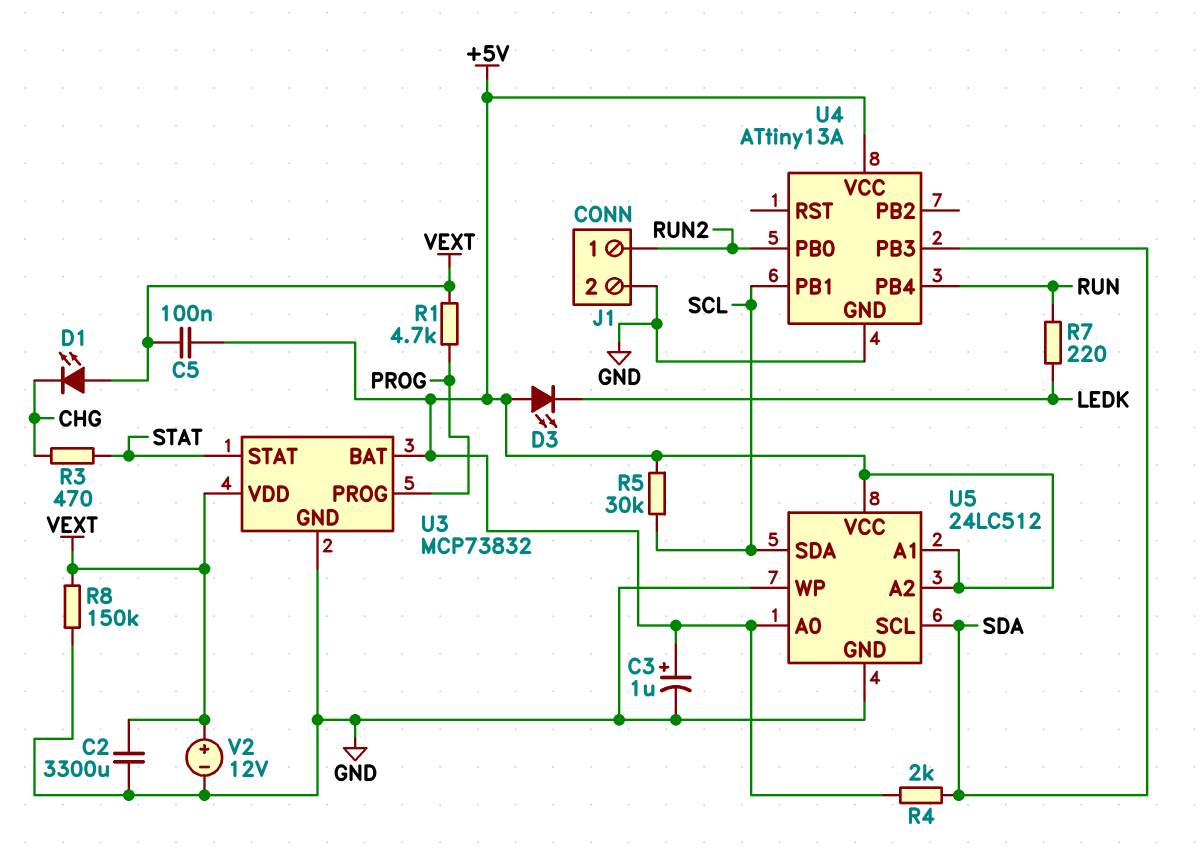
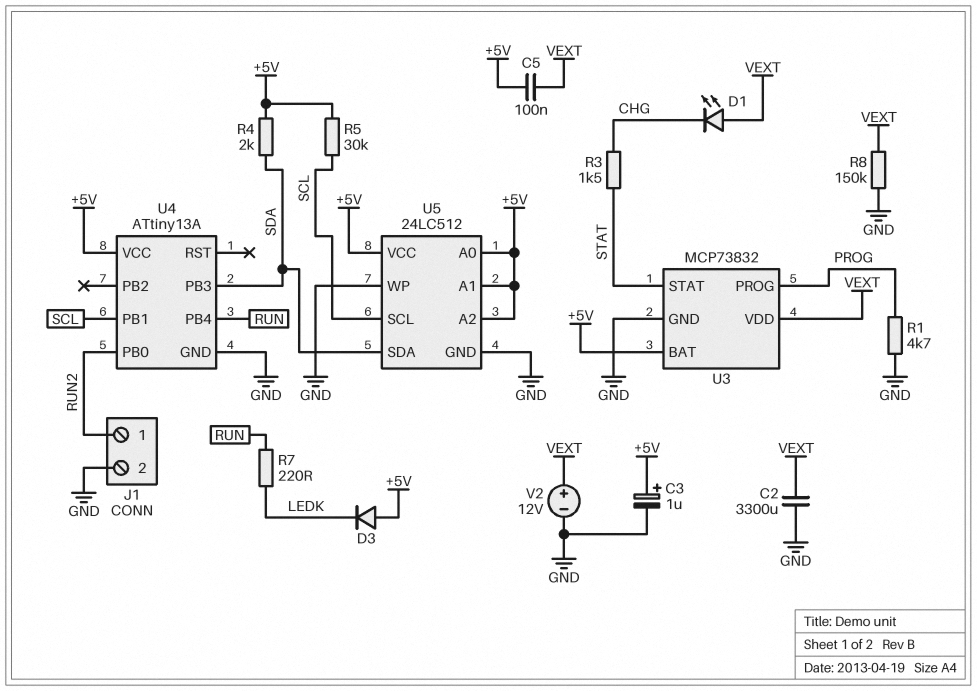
D3: LED (A +5V, K LEDK) -> diode (A +5V, K LEDK)
R1: 4.7k (PROG, VEXT) -> 4.7k (GND, PROG)
R3: 470 (CHG, STAT) -> 1.5k (CHG, STAT)
U5 pin SCL: SDA -> SCL
U5 pin SDA: SCL -> SDA

